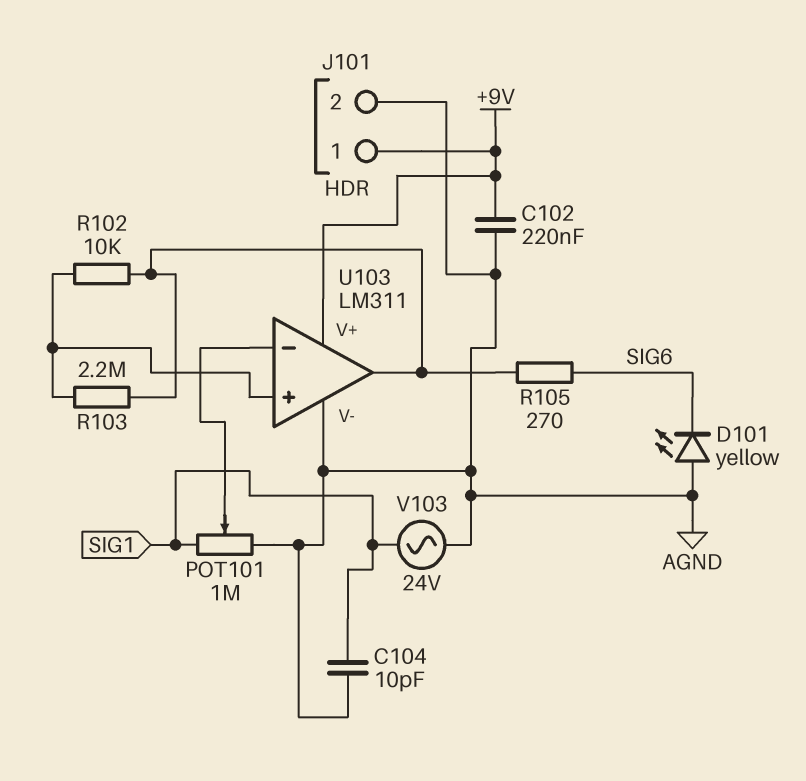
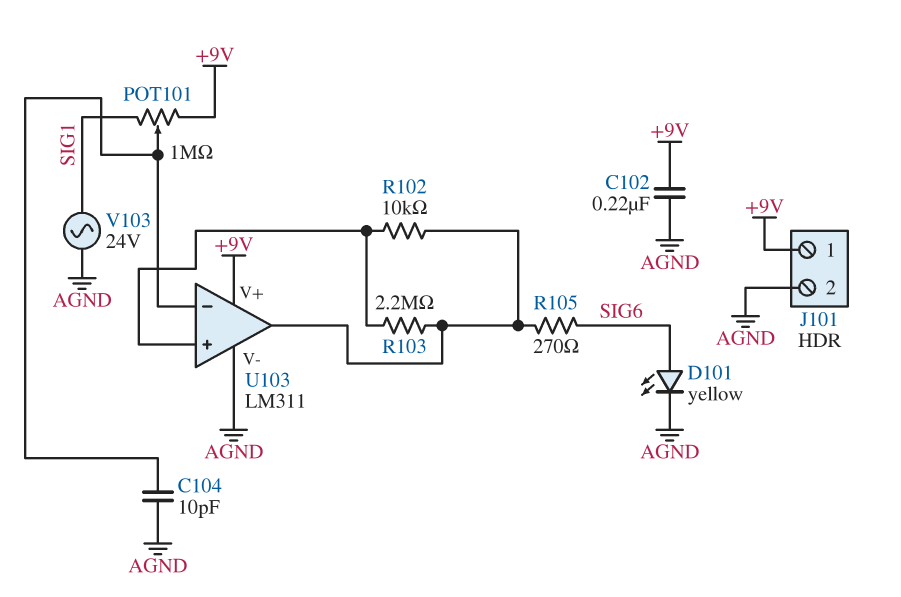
C104: 10pF (AGND, SIG1) -> 10pF (AGND, U103/in-)
D101: LED yellow (A AGND, K SIG6) -> LED yellow (A SIG6, K AGND)
POT101: 1M (AGND, SIG1, wiper U103/in-) -> 1M (+9V, SIG1, wiper U103/in-)

